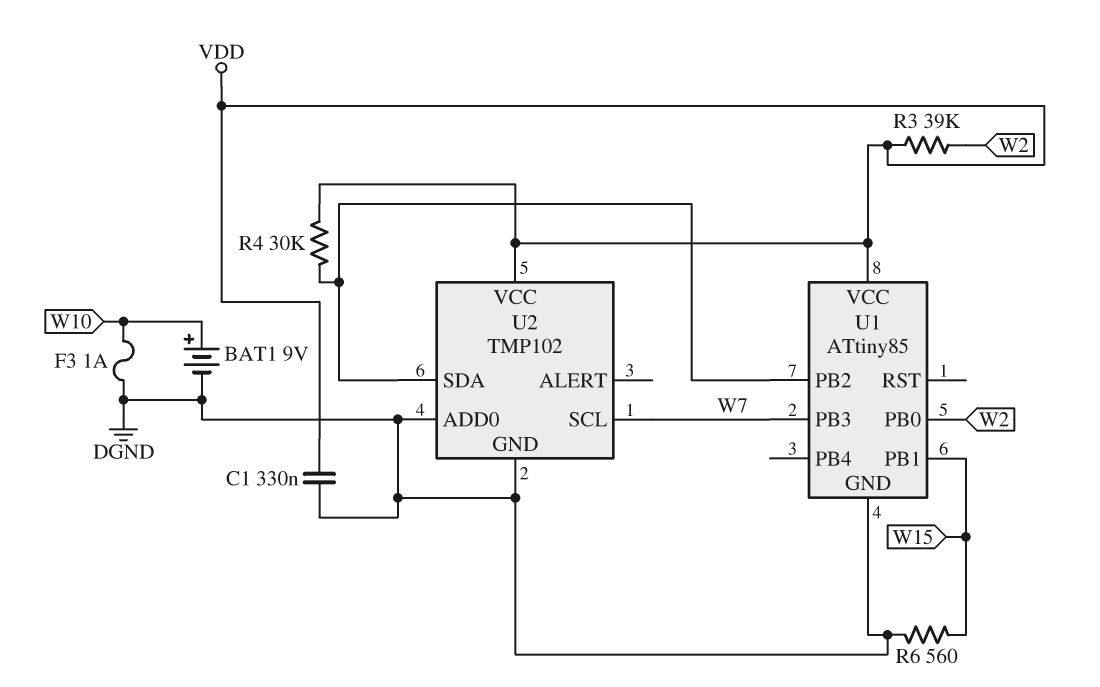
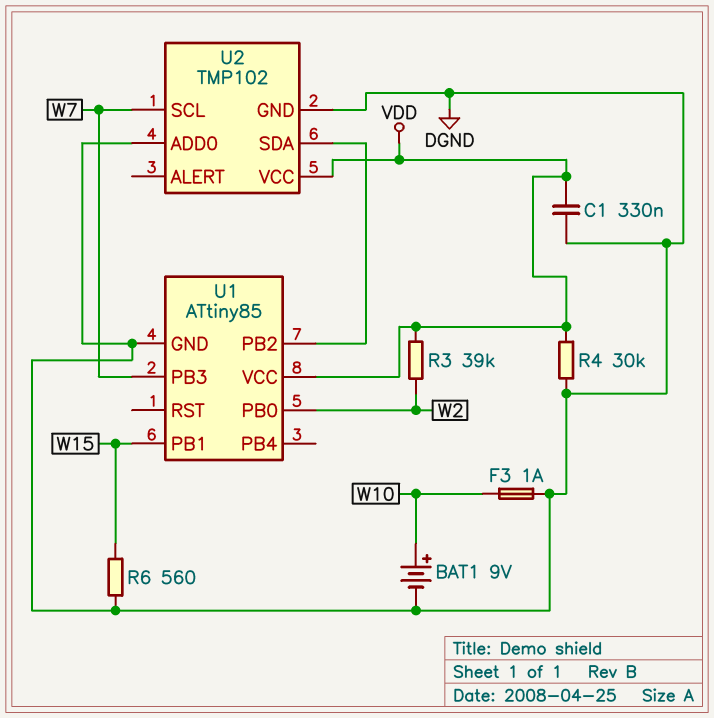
R4: 30k (U1/PB2, VDD) -> 30k (DGND, VDD)

